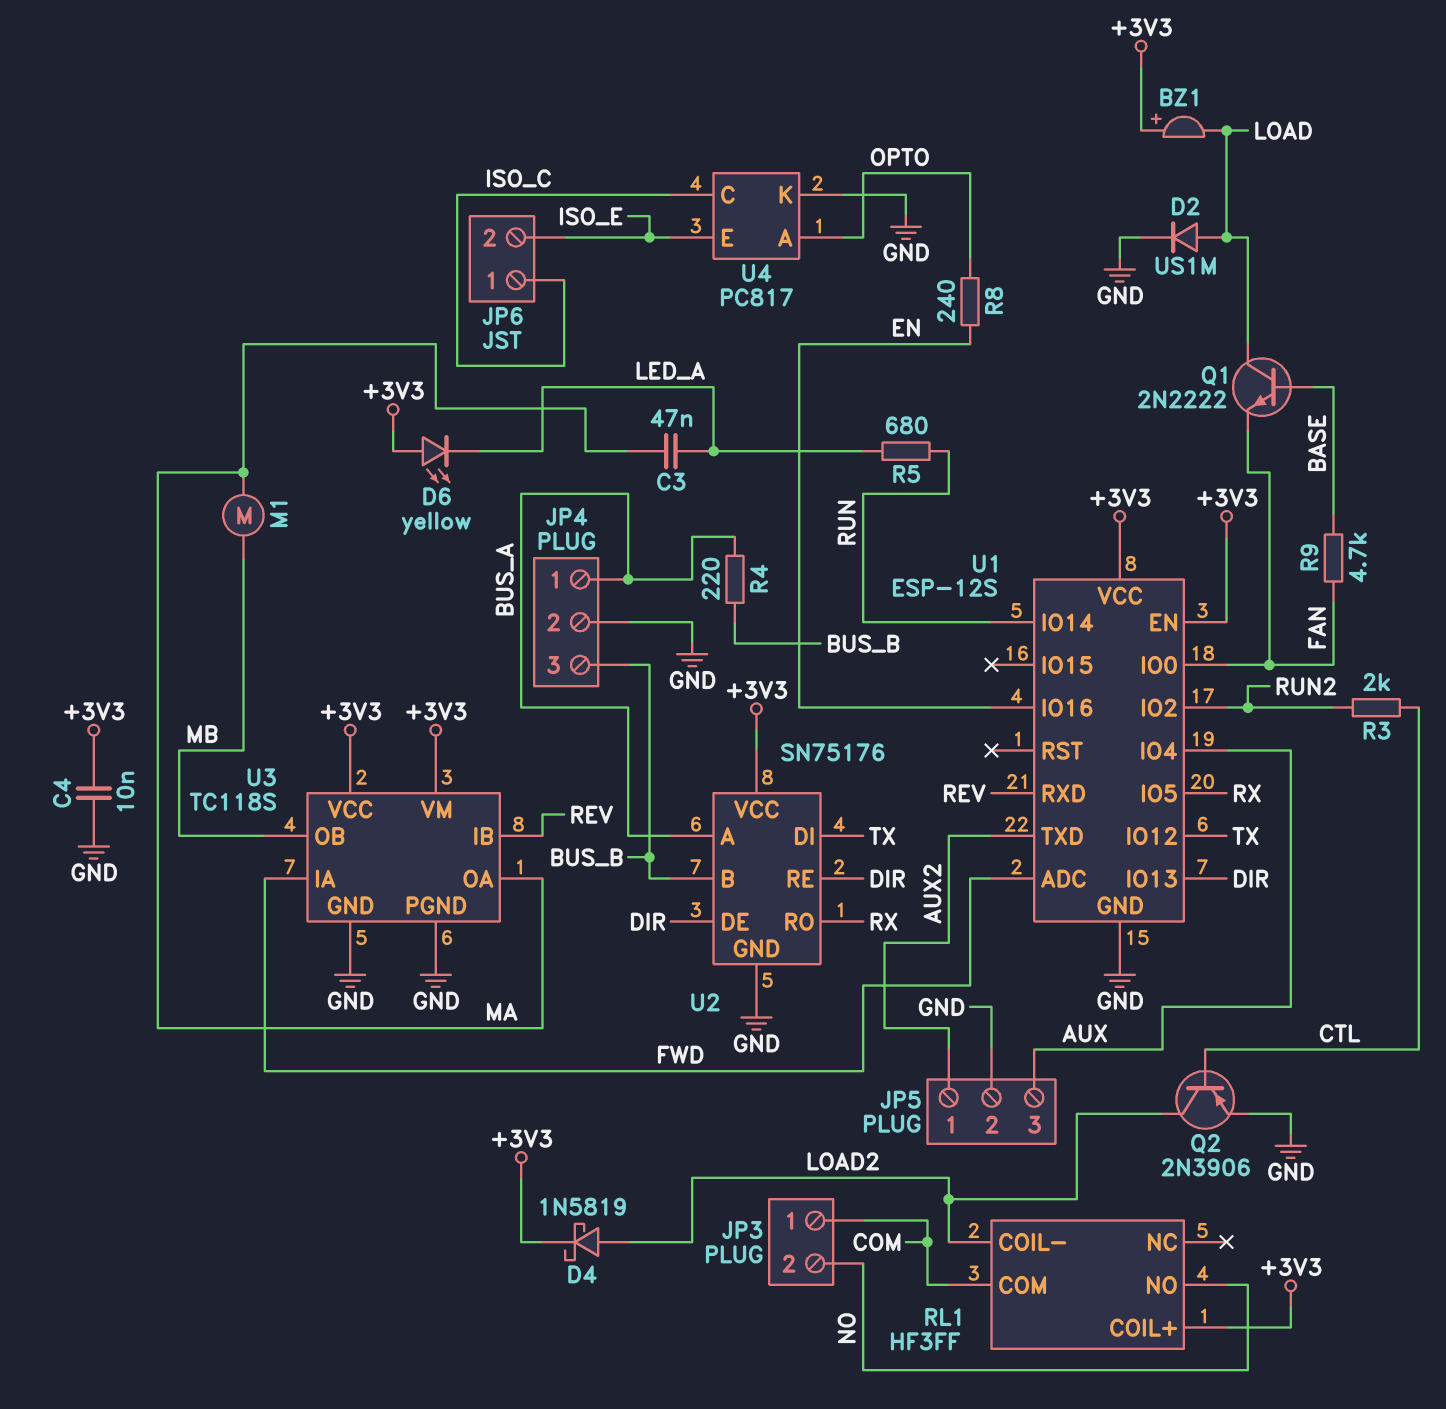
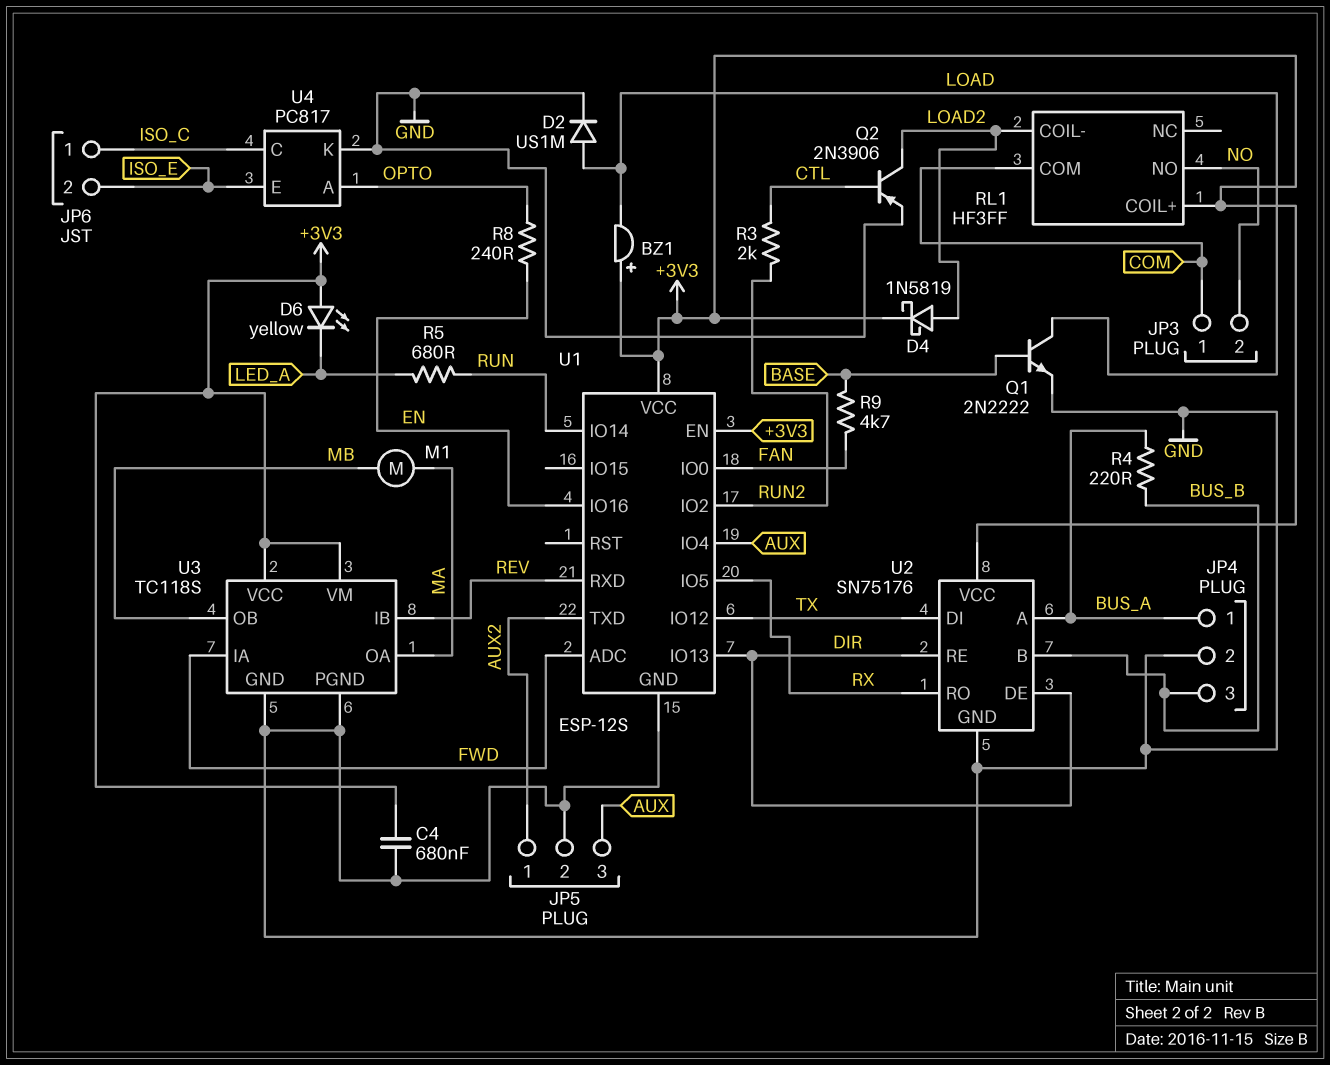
C3: 47nF (LED_A, MA) -> none
C4: 10nF (+3V3, GND) -> 680nF (+3V3, GND)
Q1: NPN 2N2222 (B BASE, C LOAD, E FAN) -> NPN 2N2222 (B BASE, C LOAD, E GND)

